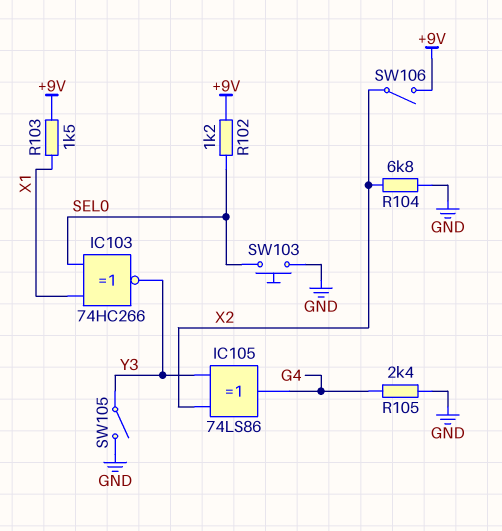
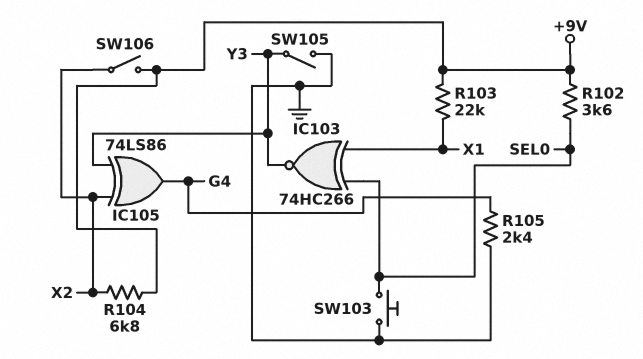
R102: 1.2k (+9V, SEL0) -> 3.6k (+9V, SEL0)
R103: 1.5k (+9V, X1) -> 22k (+9V, X1)
R104: 6.8k (GND, X2) -> 6.8k (+9V, X2)

